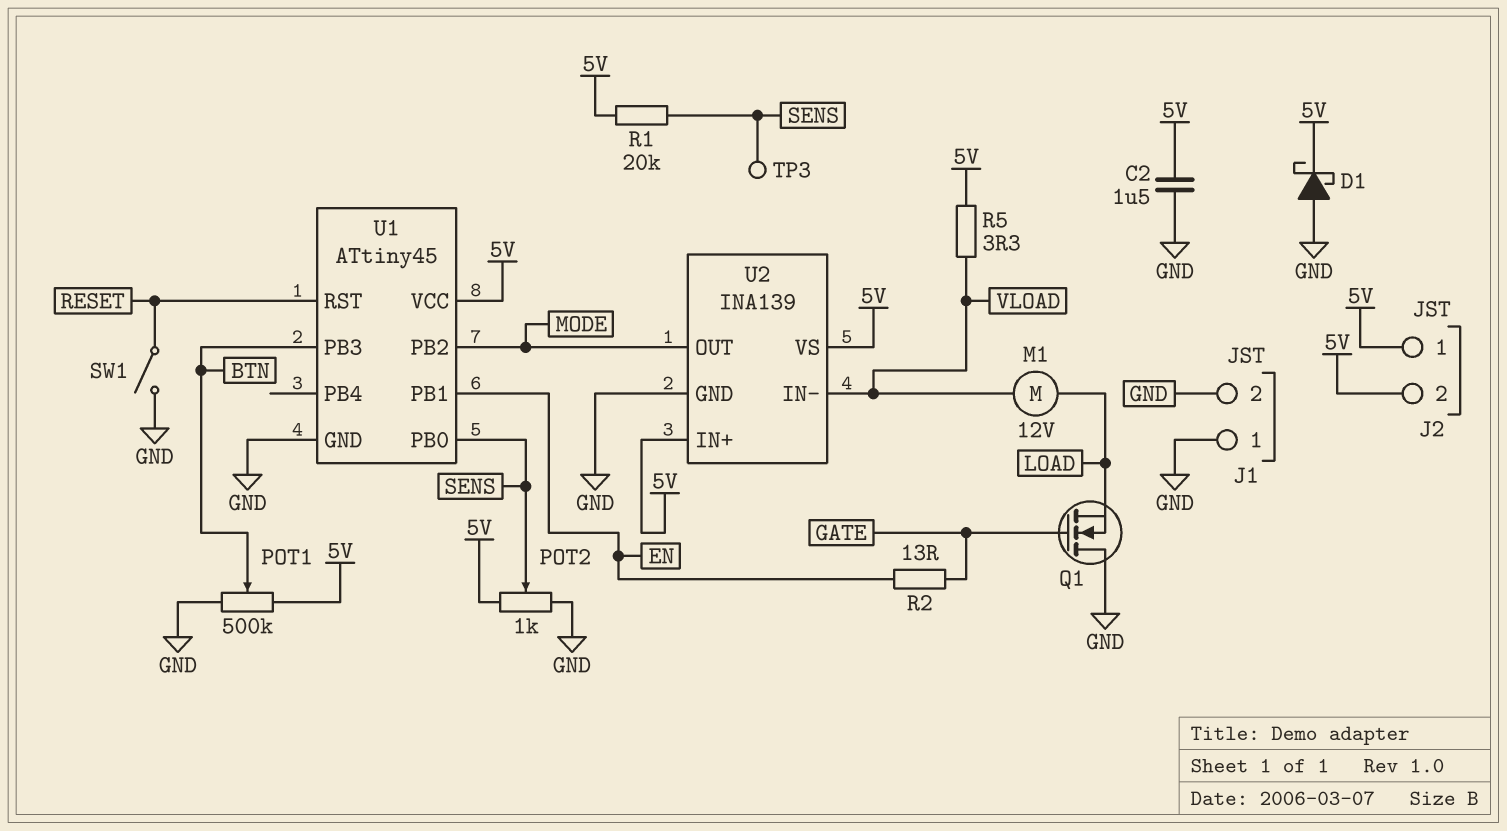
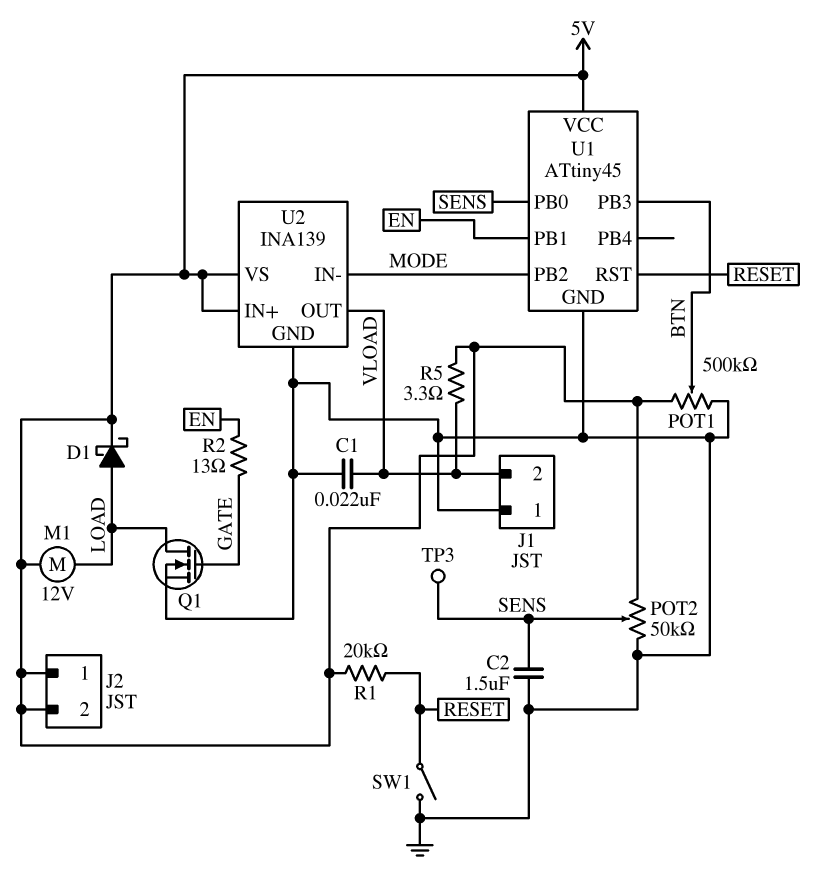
C1: none -> 22nF (GND, VLOAD)
C2: 1.5uF (5V, GND) -> 1.5uF (GND, SENS)
D1: schottky (A GND, K 5V) -> schottky (A LOAD, K 5V)
J1 pin 2: GND -> VLOAD
M1: motor 12V (LOAD, VLOAD) -> motor 12V (5V, LOAD)
POT2: 1k (5V, GND, wiper SENS) -> 50k (5V, GND, wiper SENS)
Q1: NMOS (G GATE, D GND, S LOAD) -> NMOS (G GATE, D LOAD, S GND)
R1: 20k (5V, SENS) -> 20k (5V, RESET)
U2 pin IN-: VLOAD -> MODE
U2 pin OUT: MODE -> VLOAD

